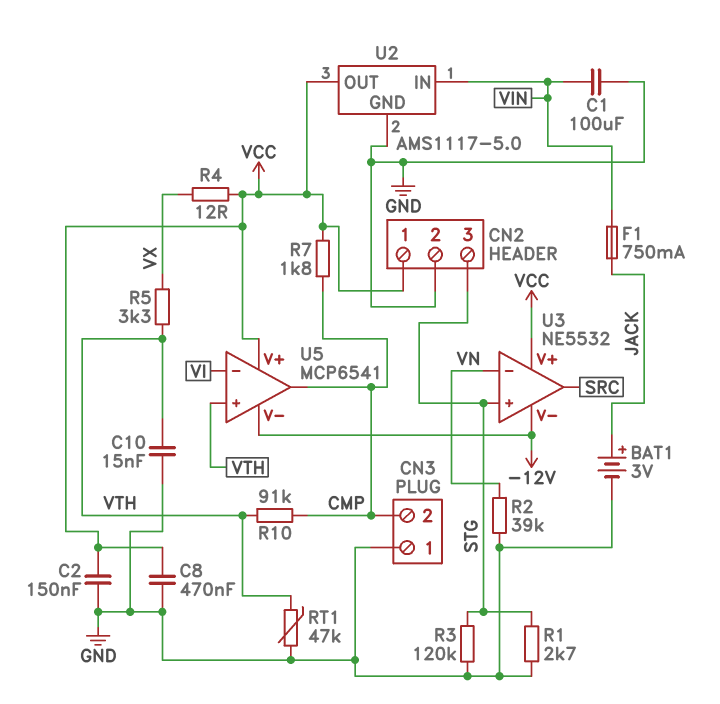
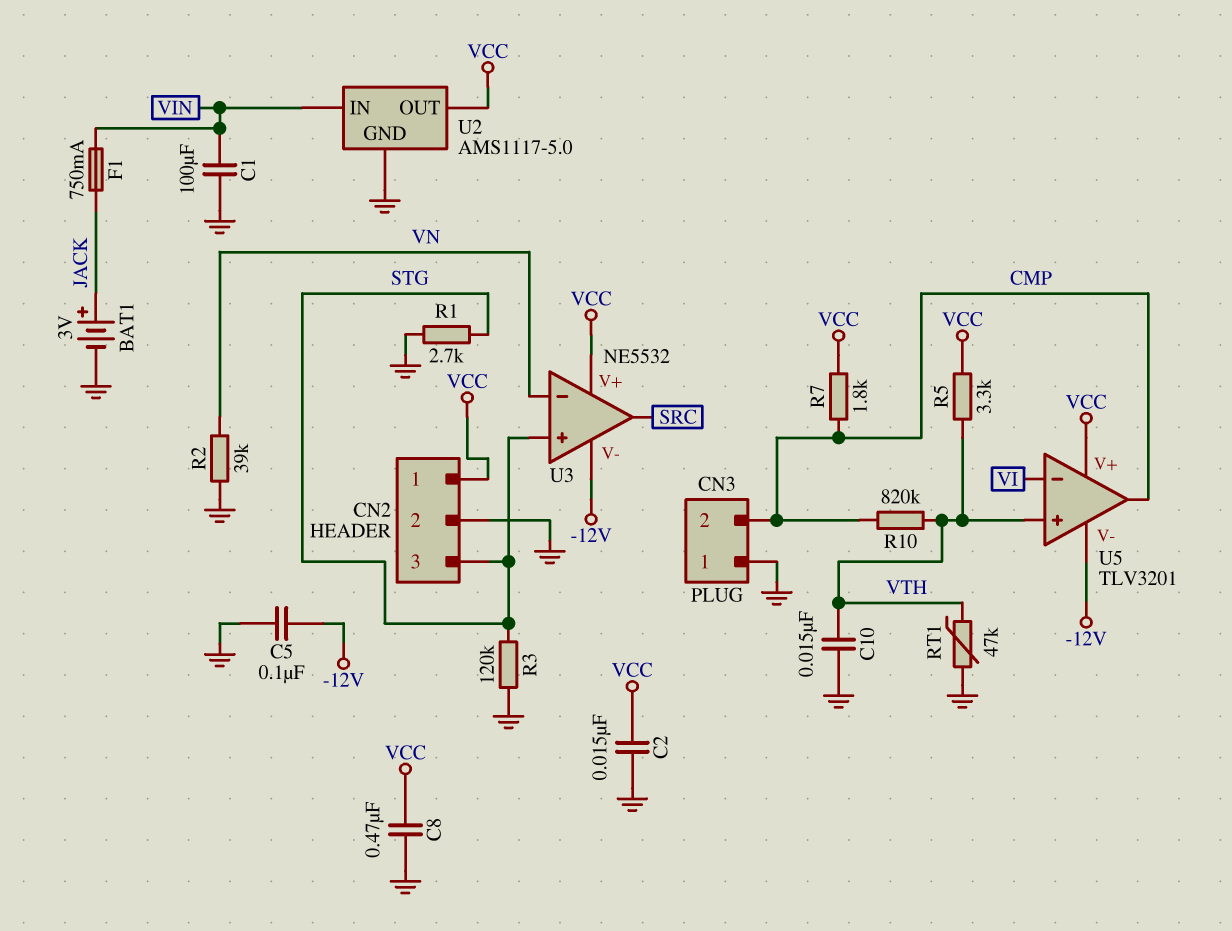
C2: 150nF (GND, VCC) -> 15nF (GND, VCC)
C5: none -> 100nF (-12V, GND)
R4: 12 (VCC, VX) -> none
R5: 3.3k (VTH, VX) -> 3.3k (VCC, VTH)
R10: 91k (CMP, VTH) -> 820k (CMP, VTH)
U5: MCP6541 -> TLV3201

